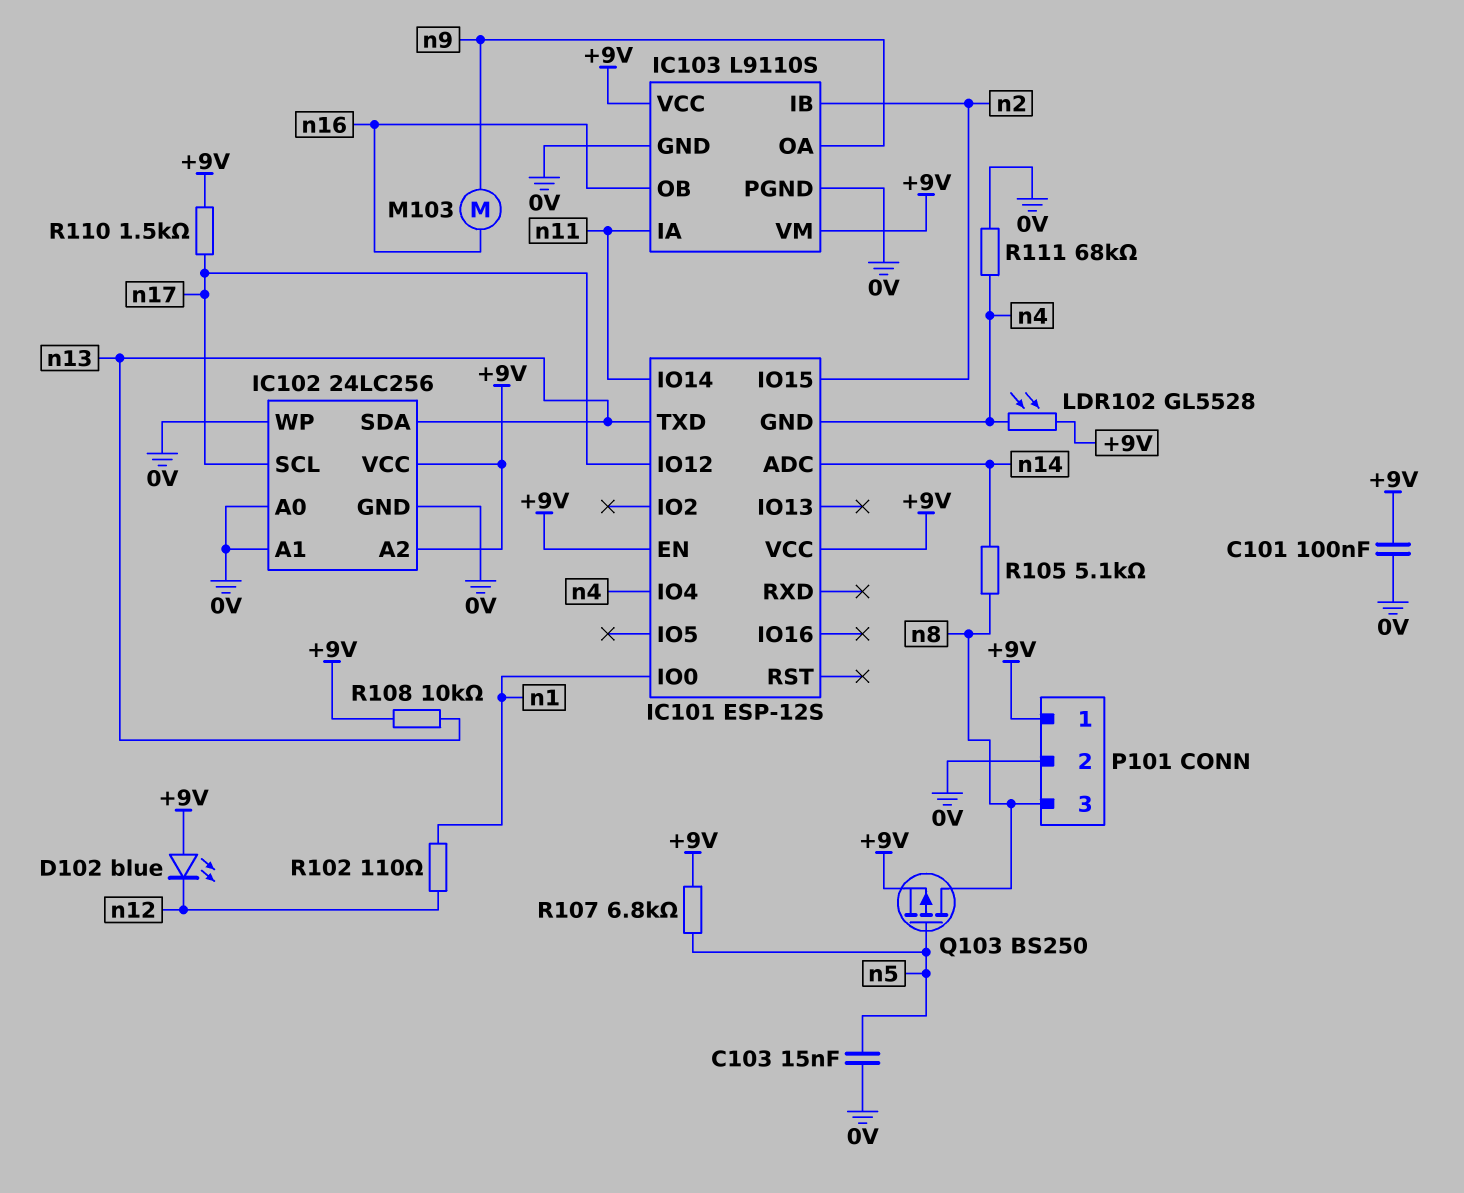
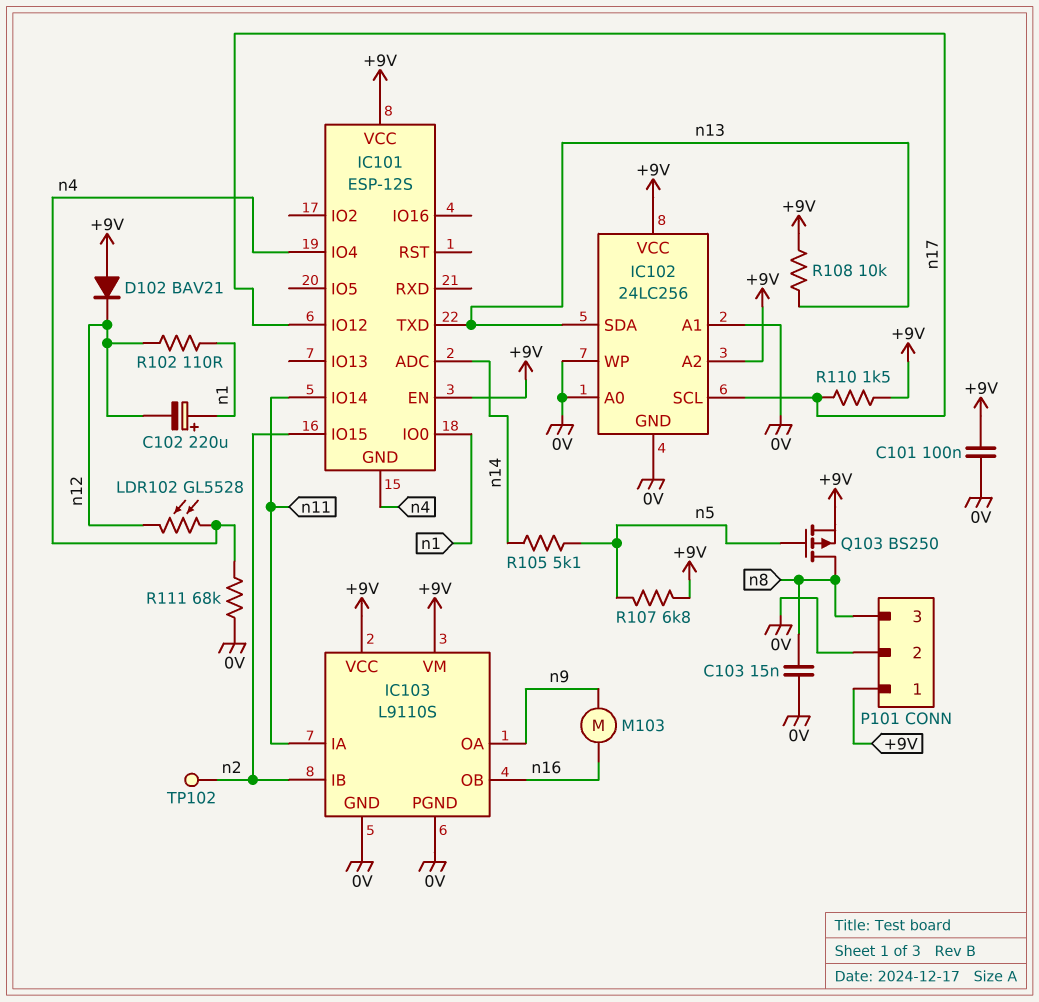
C102: none -> 220uF (plus n1, minus n12)
C103: 15nF (0V, n5) -> 15nF (0V, n8)
D102: LED blue (A +9V, K n12) -> diode BAV21 (A +9V, K n12)
LDR102: GL5528 (+9V, n4) -> GL5528 (n4, n12)
R105: 5.1k (n8, n14) -> 5.1k (n5, n14)
TP102: none -> test point (n2)

